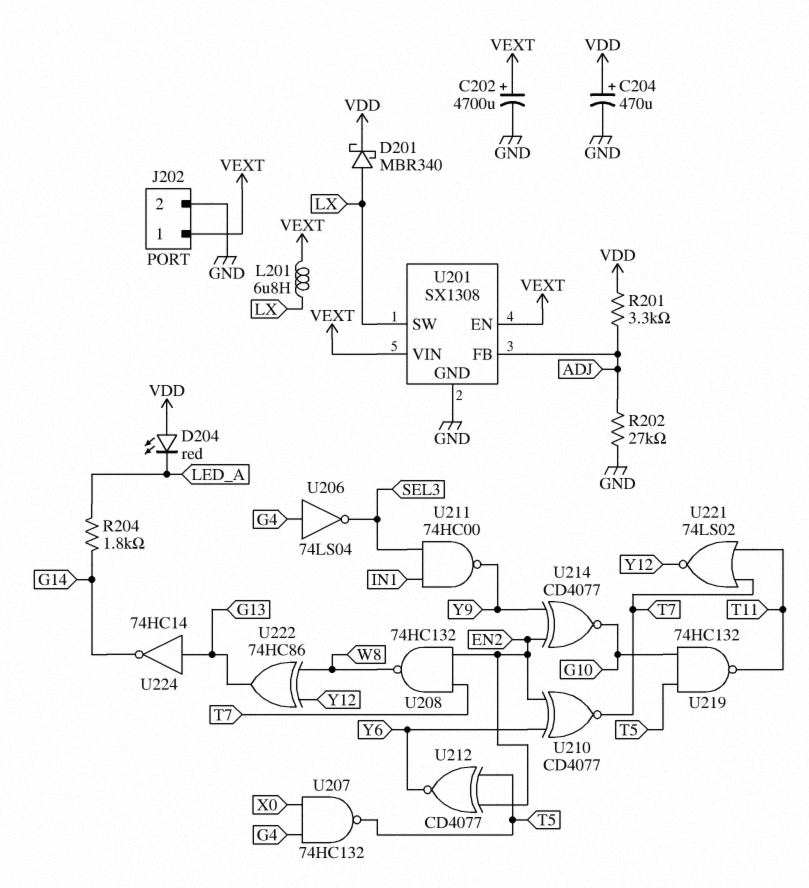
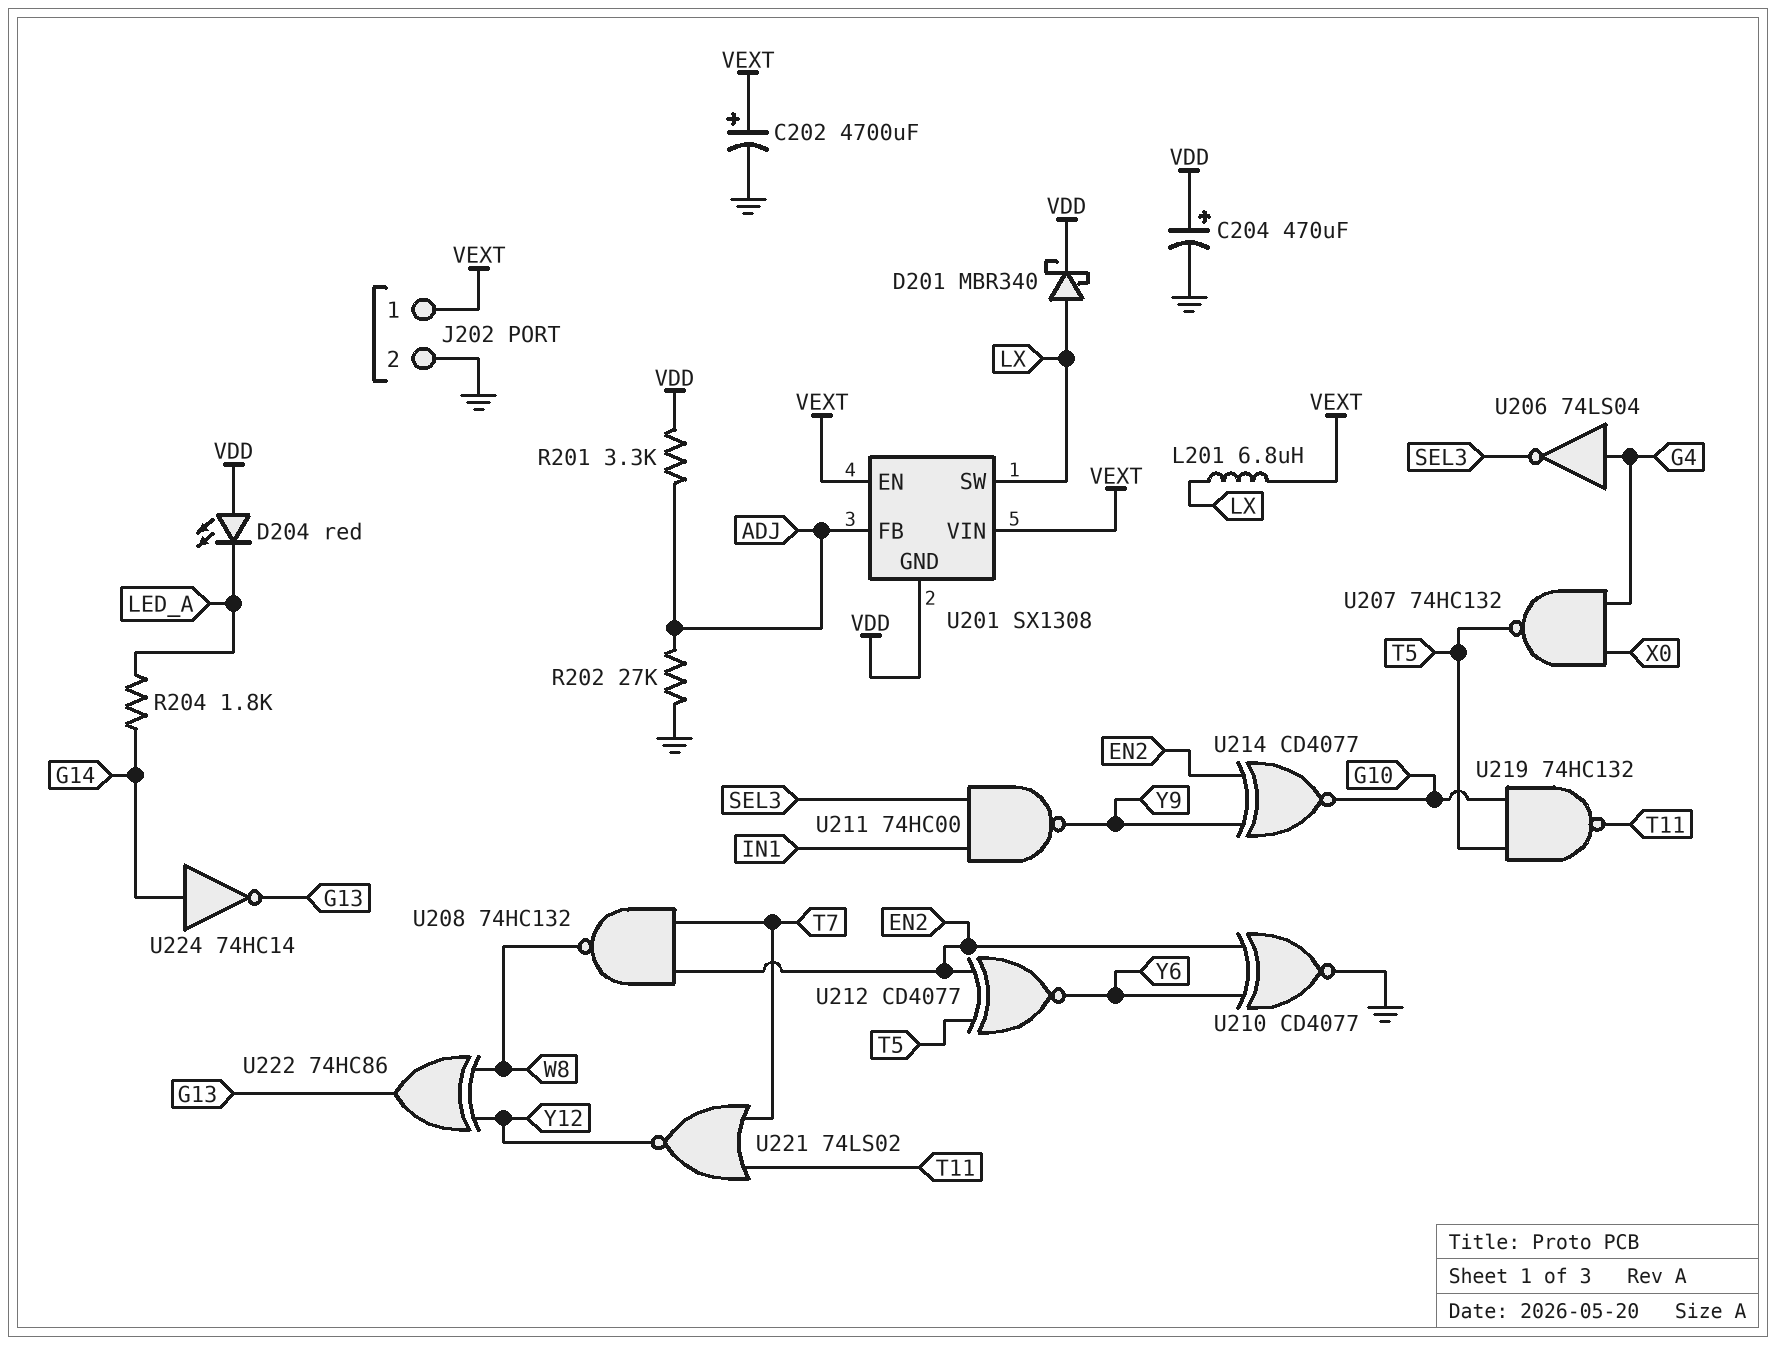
U201 pin GND: GND -> VDD
U210: XNOR CD4077 (in EN2, in Y6, out T7) -> XNOR CD4077 (in EN2, in Y6, out GND)
U224: NOT 74HC14 (in G13, out G14) -> NOT 74HC14 (in G14, out G13)

